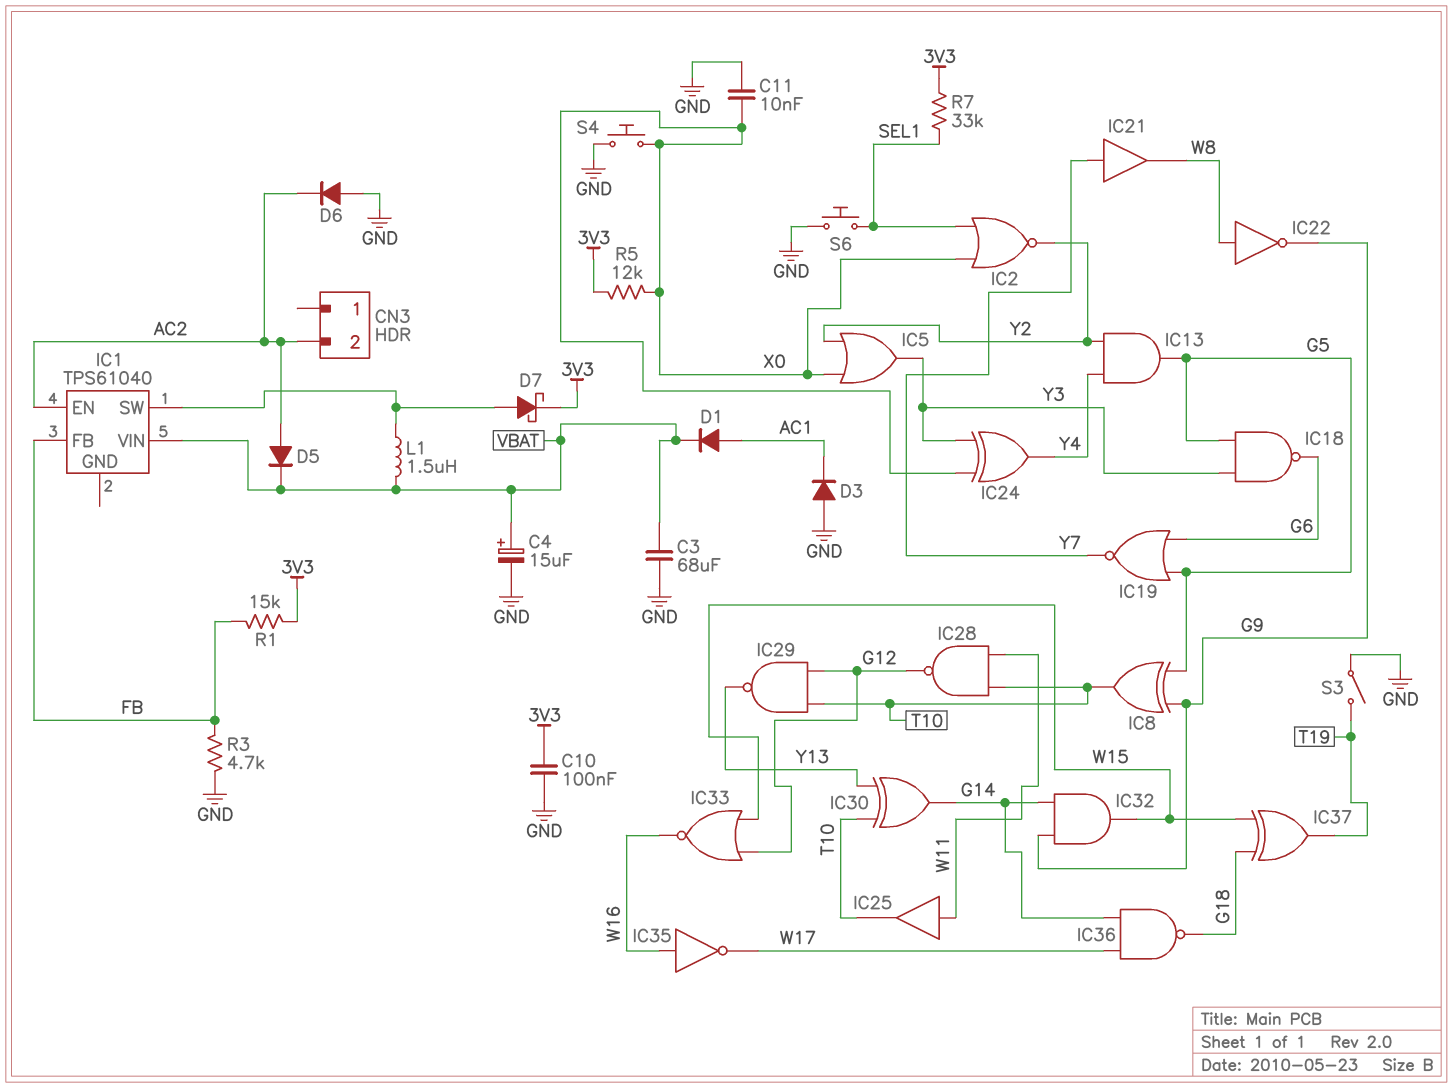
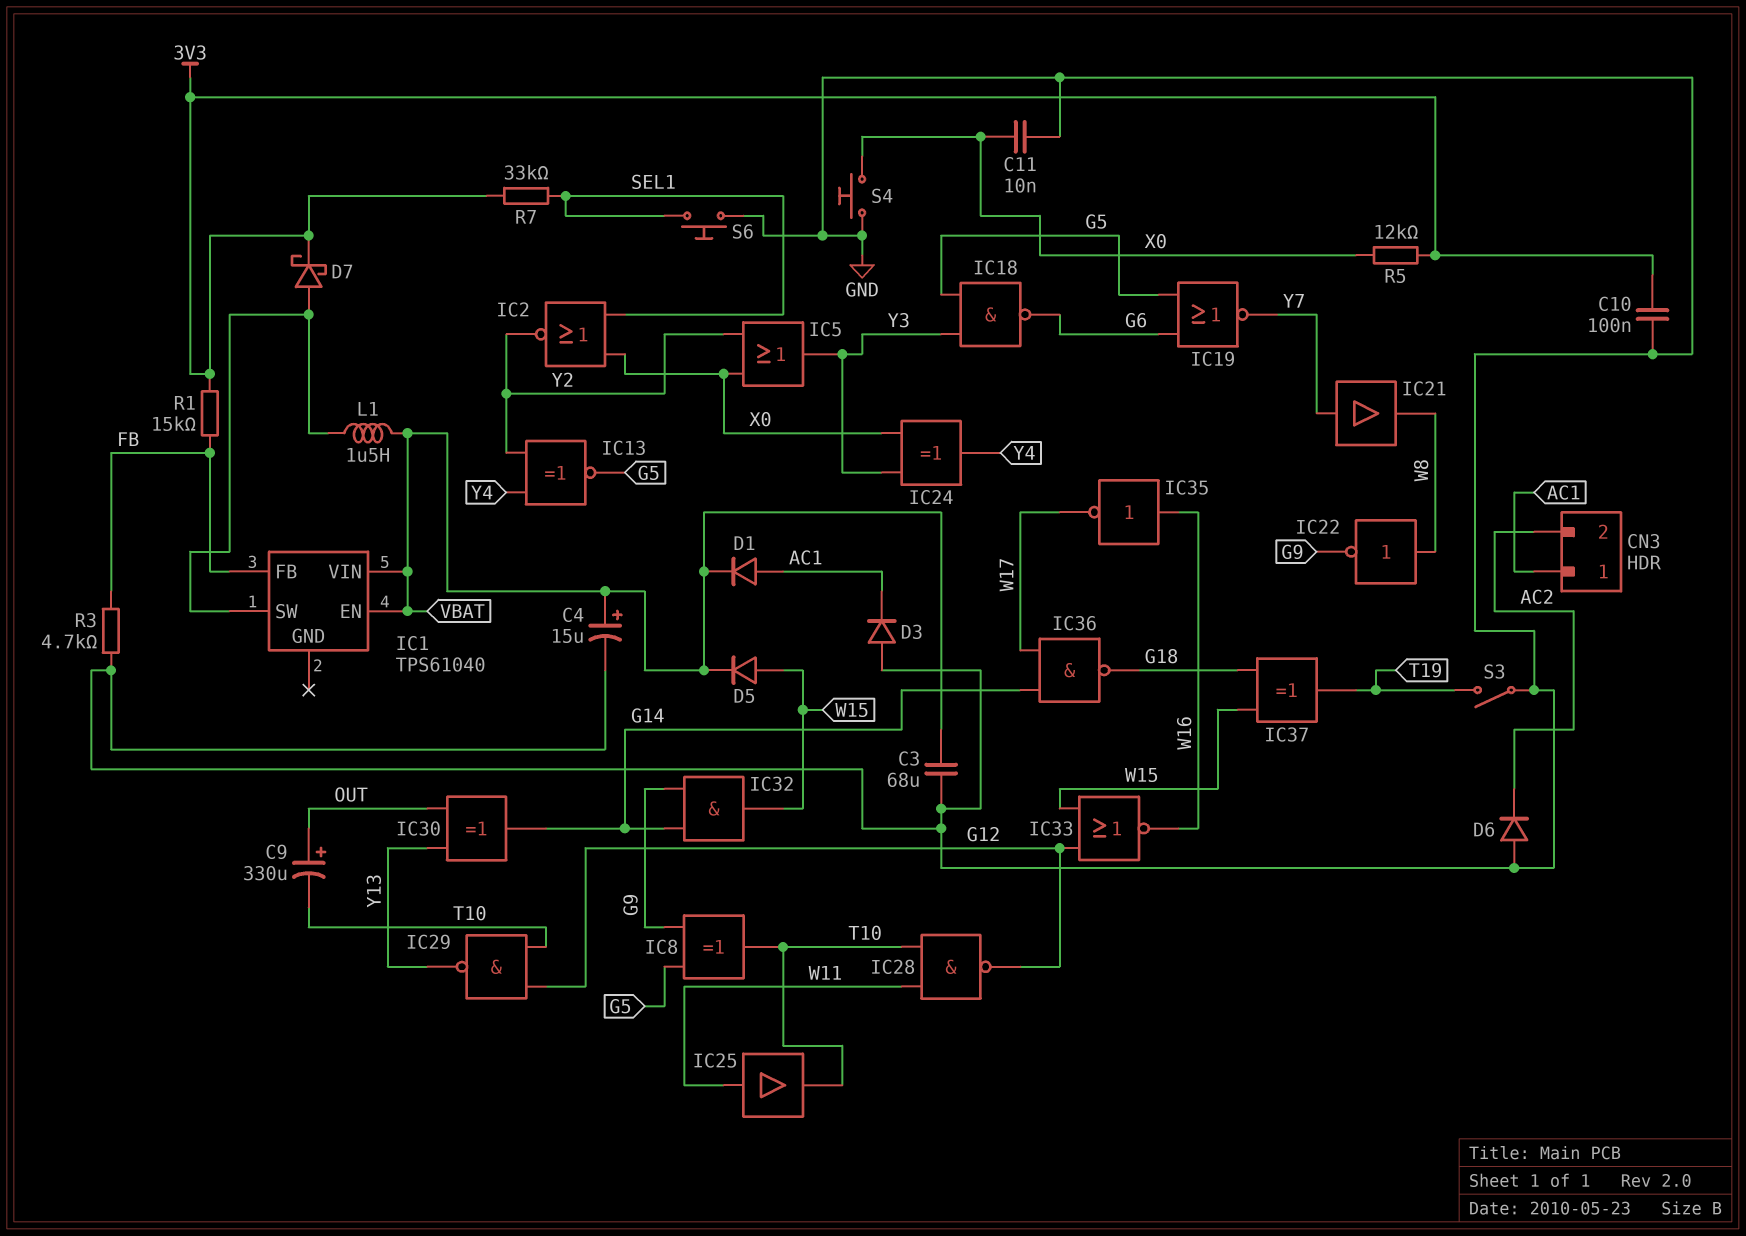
C9: none -> 330uF (plus OUT, minus T10)
CN3 pin 1: none -> AC1
D5: diode (A AC2, K VBAT) -> diode (A W15, K VBAT)
IC1 pin EN: AC2 -> VBAT
IC13: AND (in Y2, in Y4, out G5) -> XNOR (in Y2, in Y4, out G5)
IC30: XOR (in T10, in Y13, out G14) -> XOR (in OUT, in Y13, out G14)

